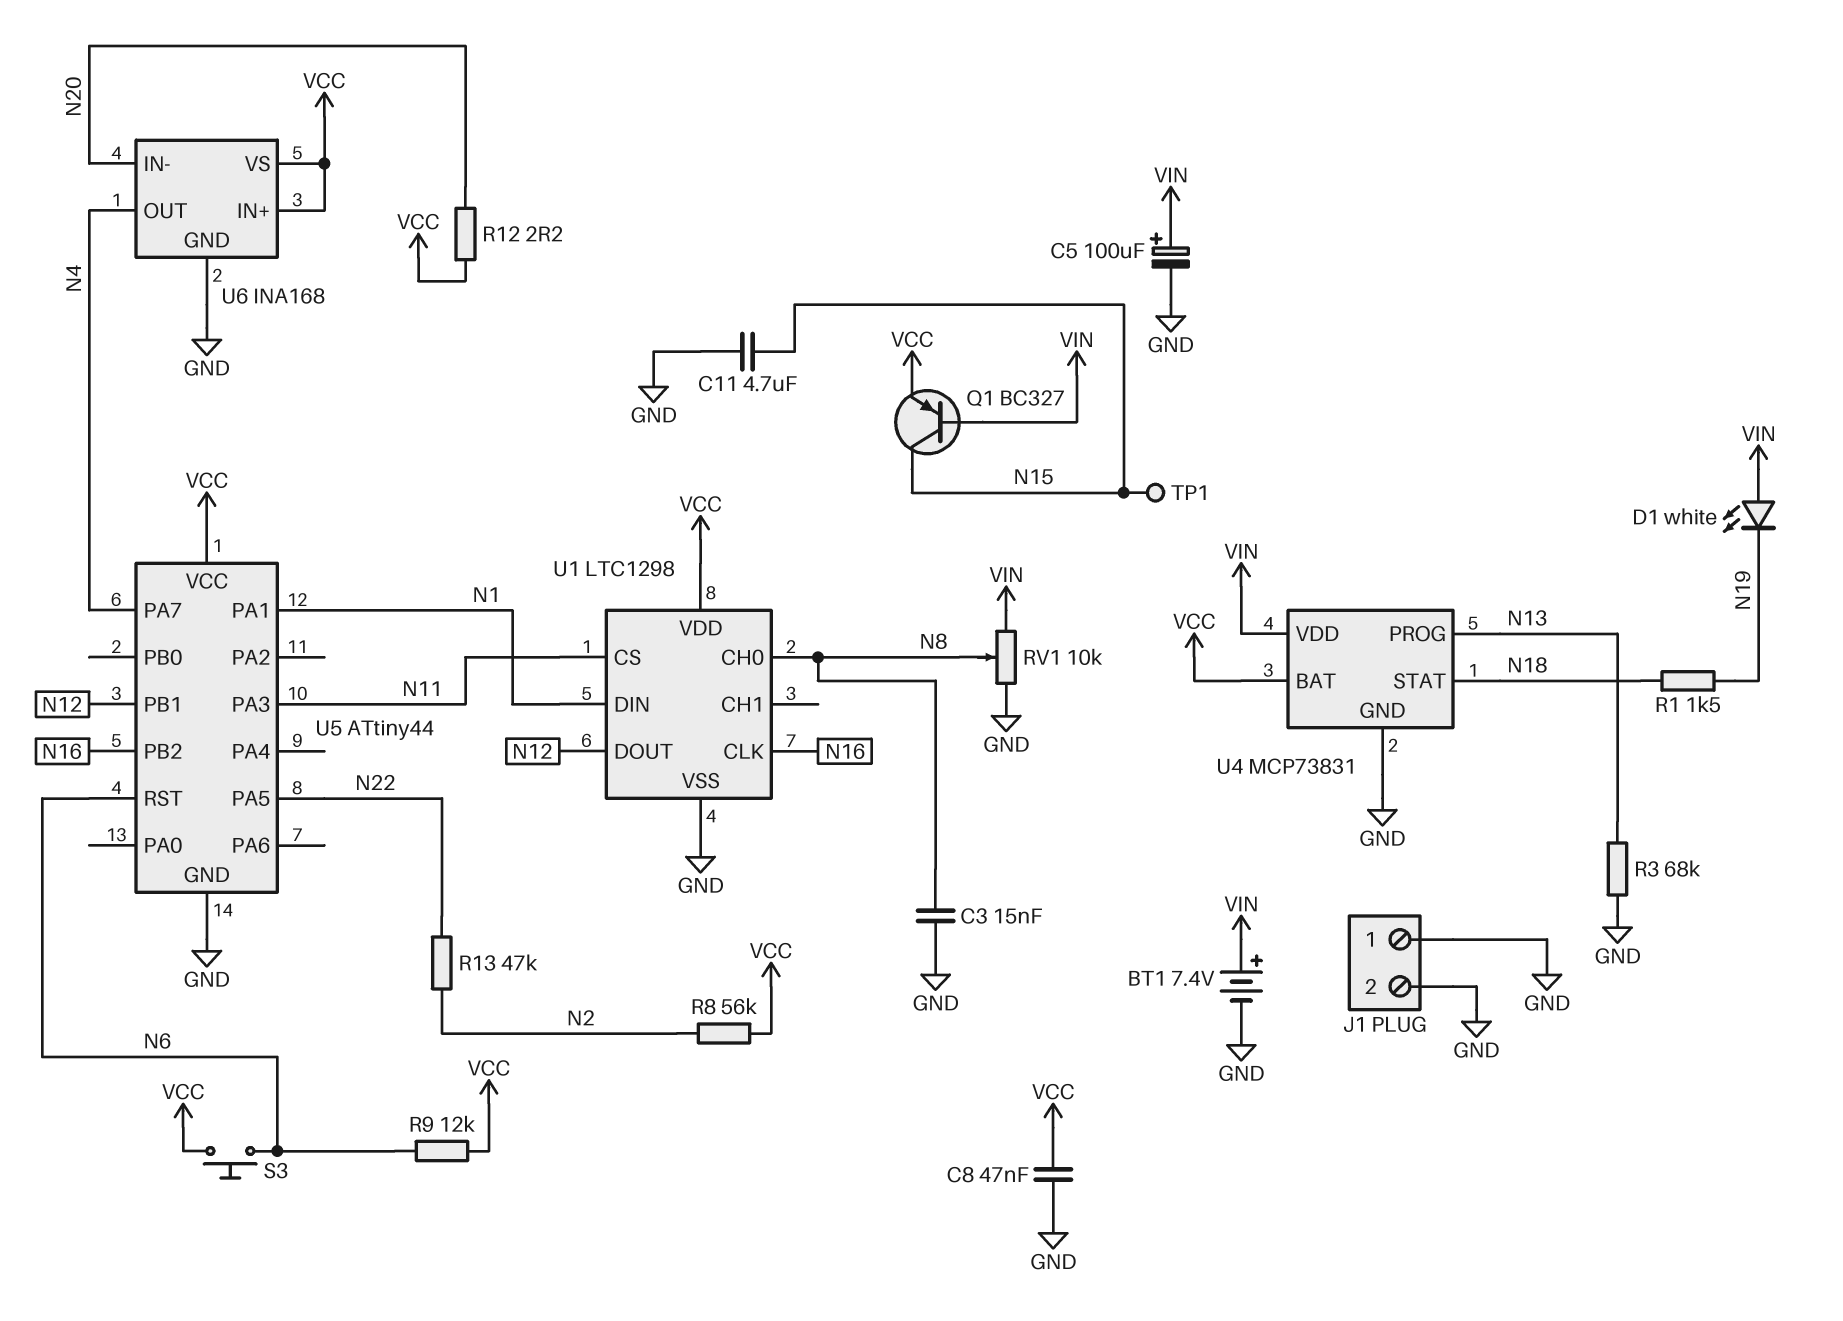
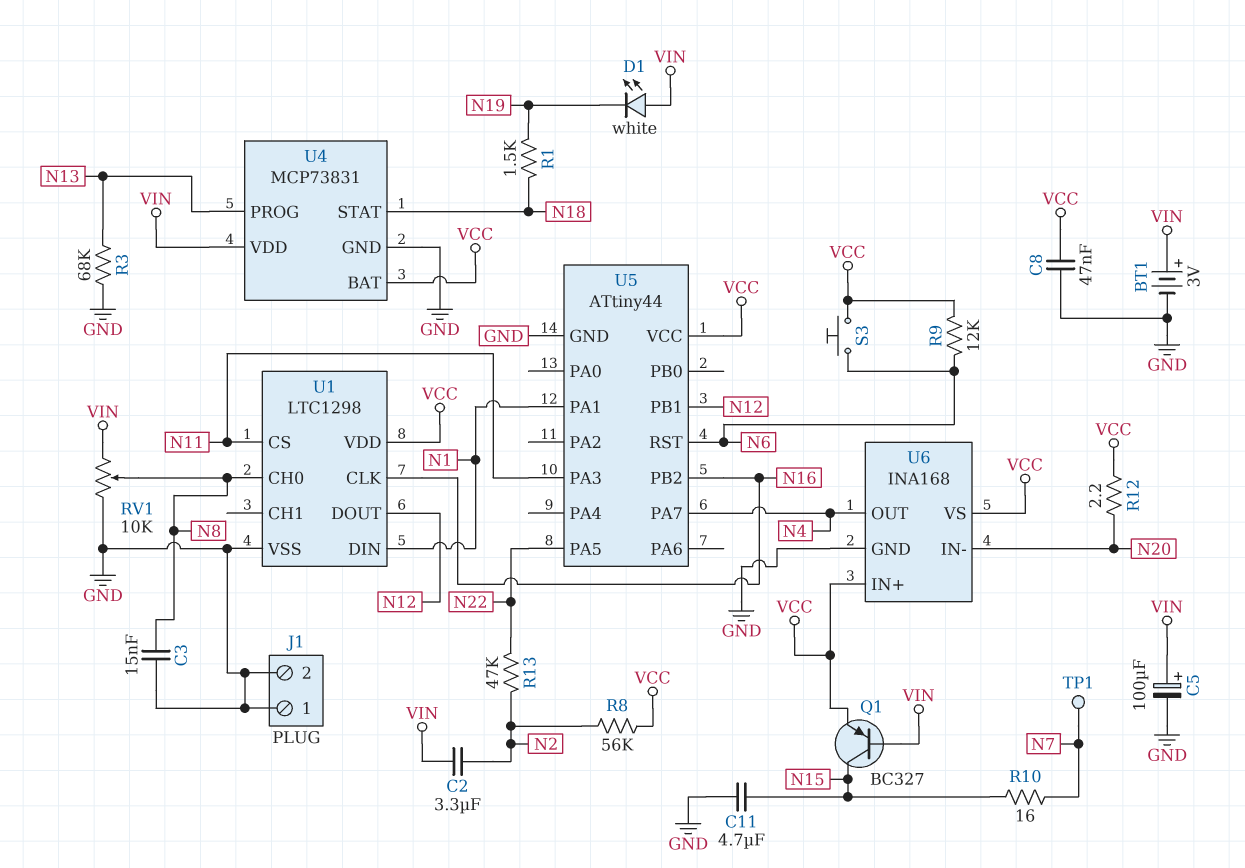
BT1: 7.4V (plus VIN, minus GND) -> 3V (plus VIN, minus GND)
C2: none -> 3.3uF (N2, VIN)
R10: none -> 16 (N7, N15)
TP1: test point (N15) -> test point (N7)

